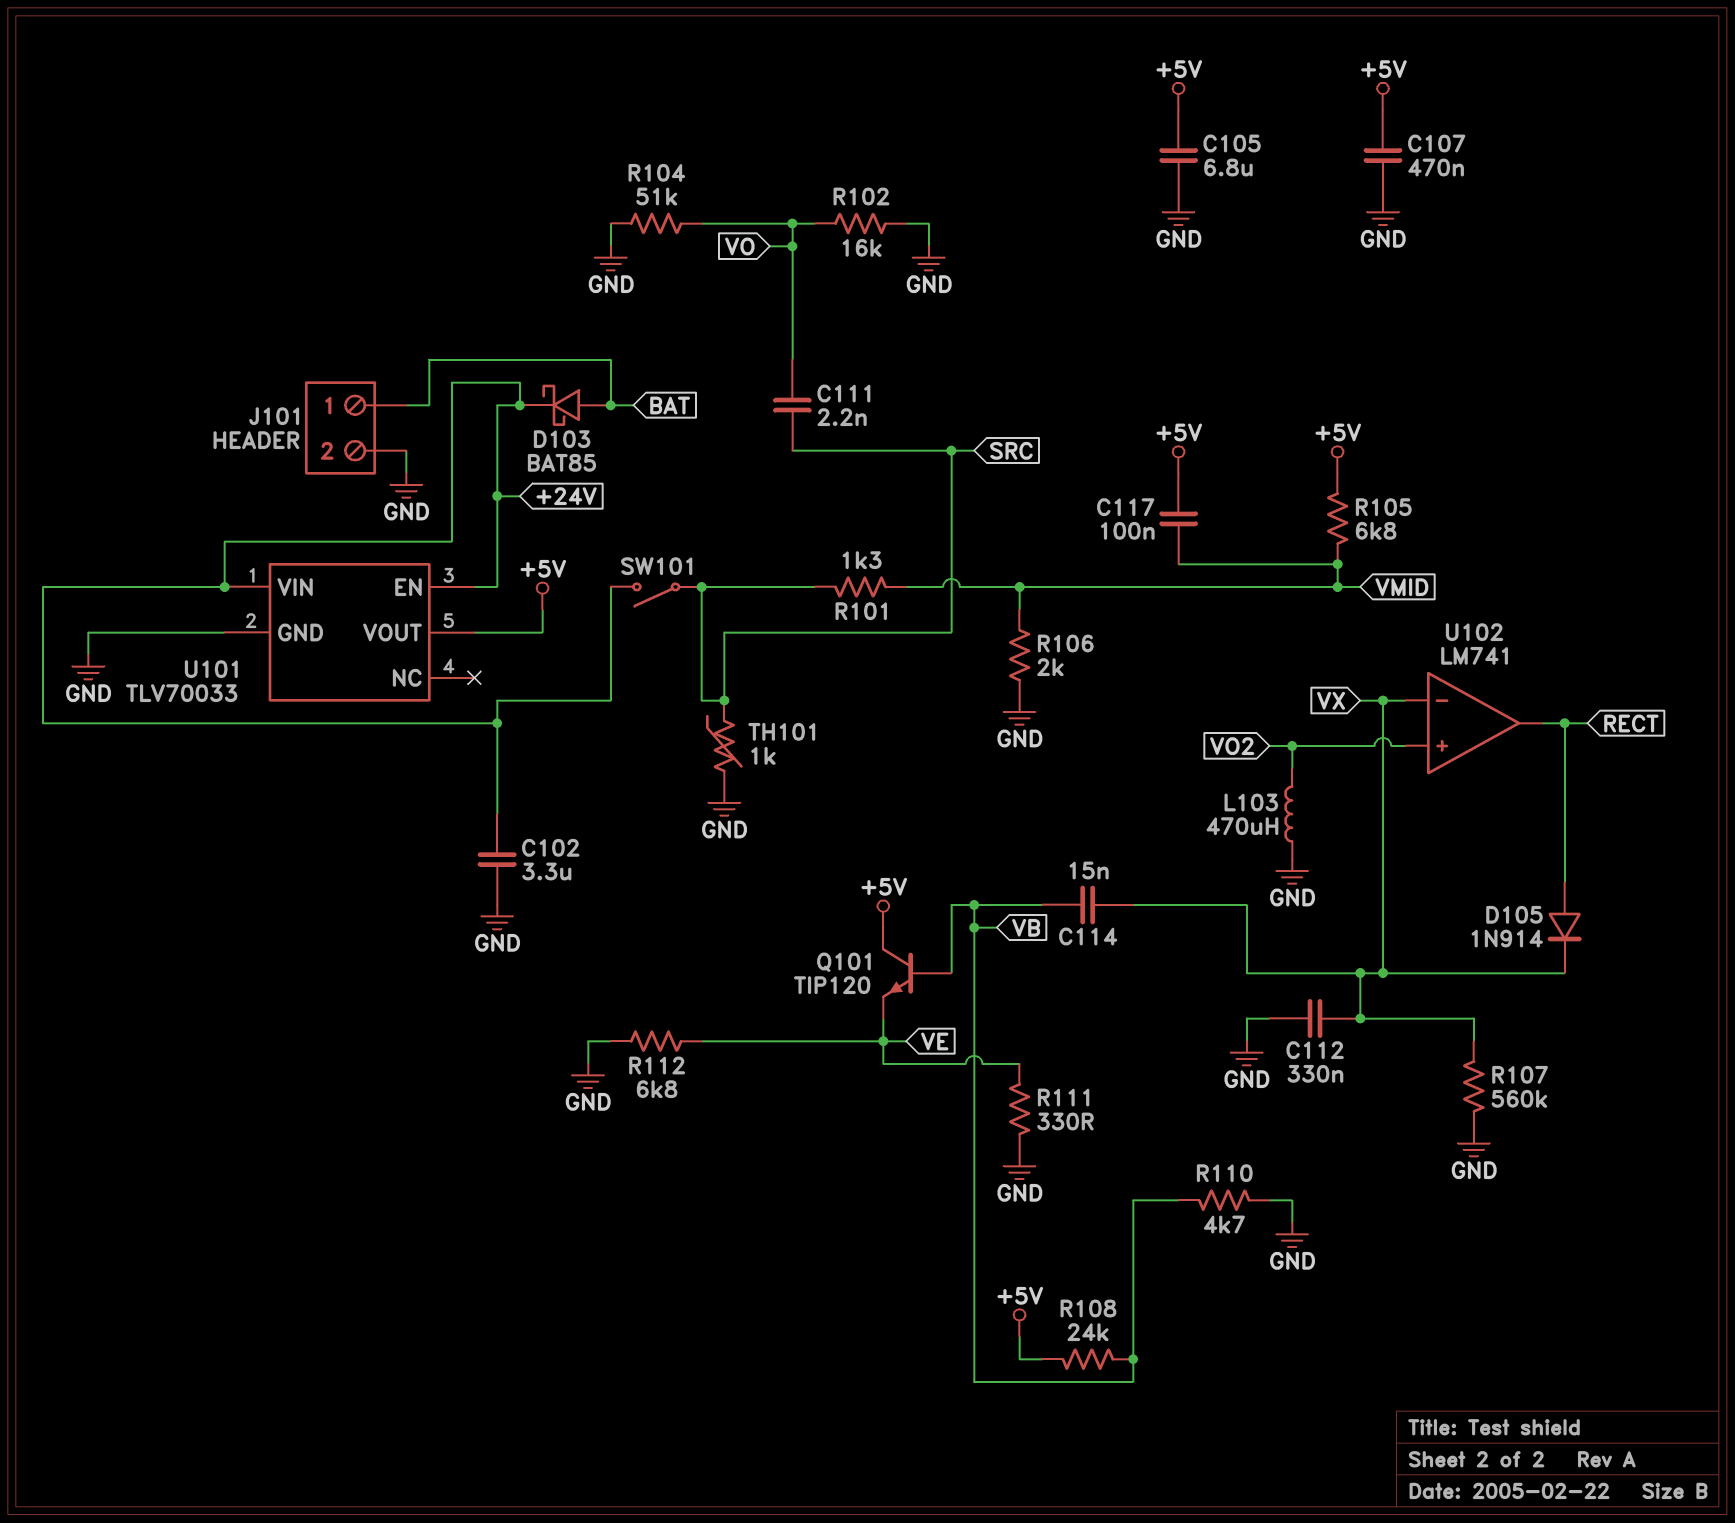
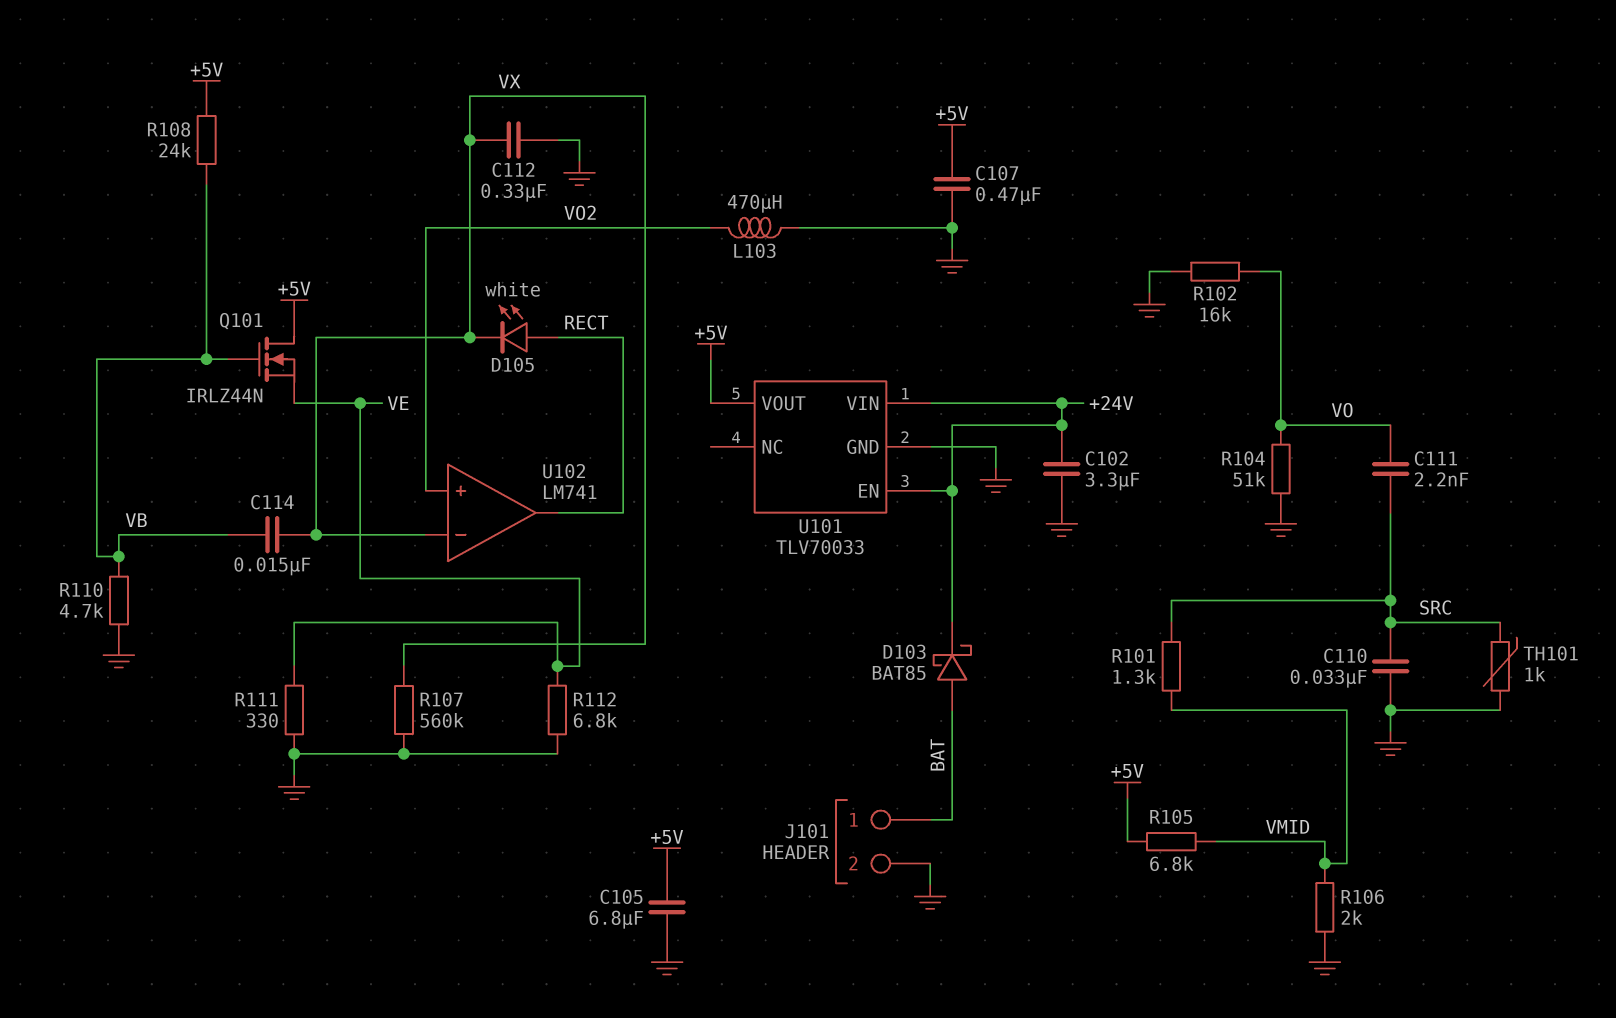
C110: none -> 33nF (GND, SRC)
C117: 100nF (+5V, VMID) -> none
D105: diode 1N914 (A RECT, K VX) -> LED white (A RECT, K VX)
Q101: NPN TIP120 (B VB, C +5V, E VE) -> NMOS IRLZ44N (G VB, D +5V, S VE)
SW101: switch (+24V, SRC) -> none

